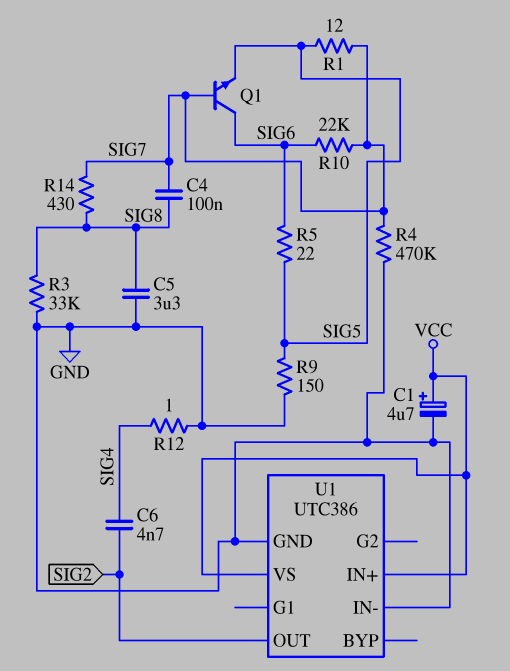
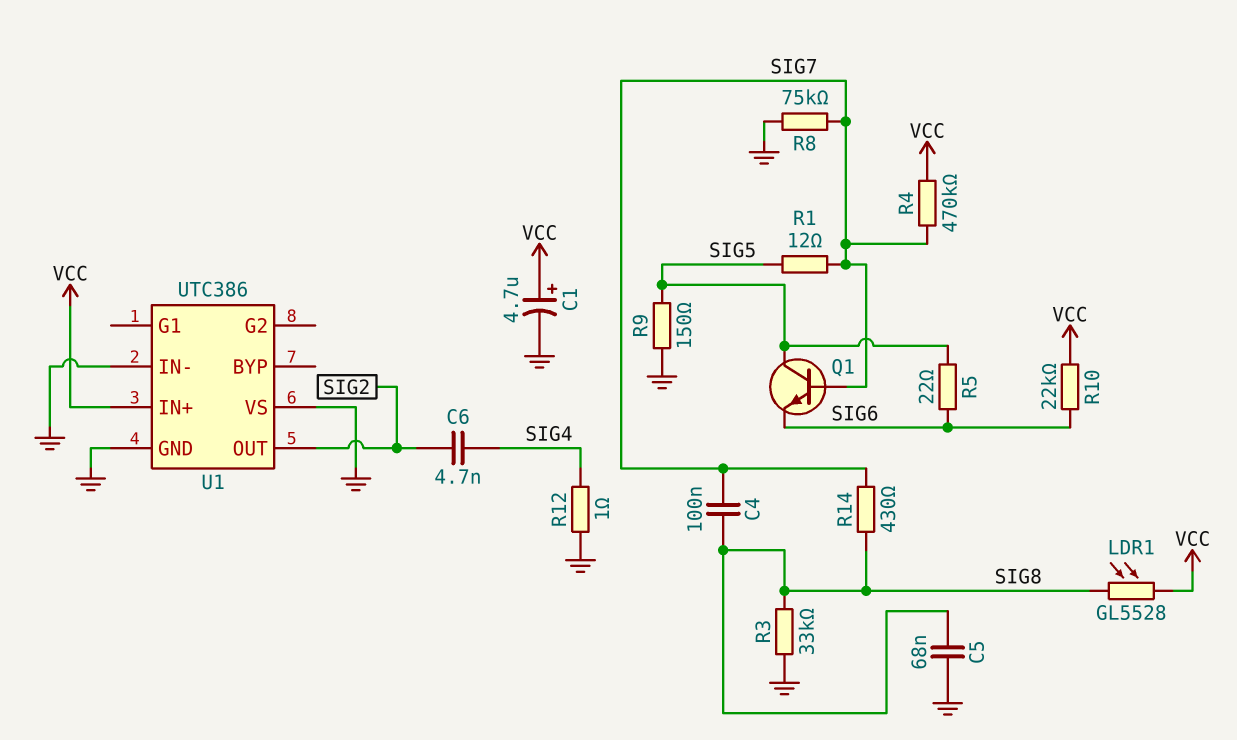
C5: 3.3uF (GND, SIG8) -> 68nF (GND, SIG8)
LDR1: none -> GL5528 (SIG8, VCC)
Q1: NPN (B SIG7, C SIG6, E SIG5) -> NPN (B SIG7, C SIG5, E SIG6)
R4: 470k (GND, SIG7) -> 470k (SIG7, VCC)
R8: none -> 75k (GND, SIG7)
R10: 22k (SIG6, SIG7) -> 22k (SIG6, VCC)
U1 pin VS: VCC -> GND

